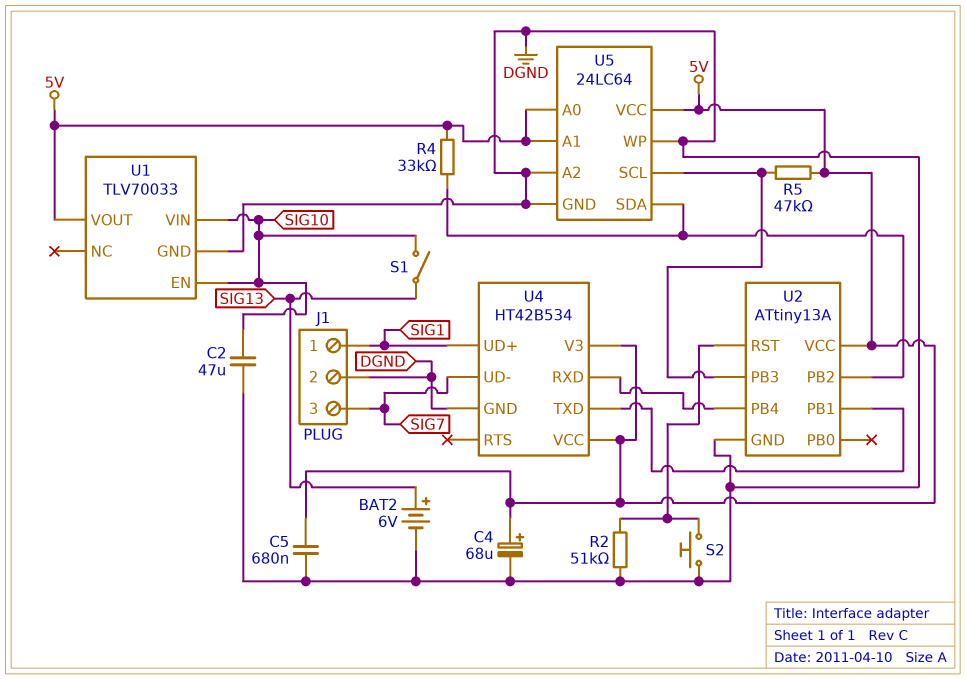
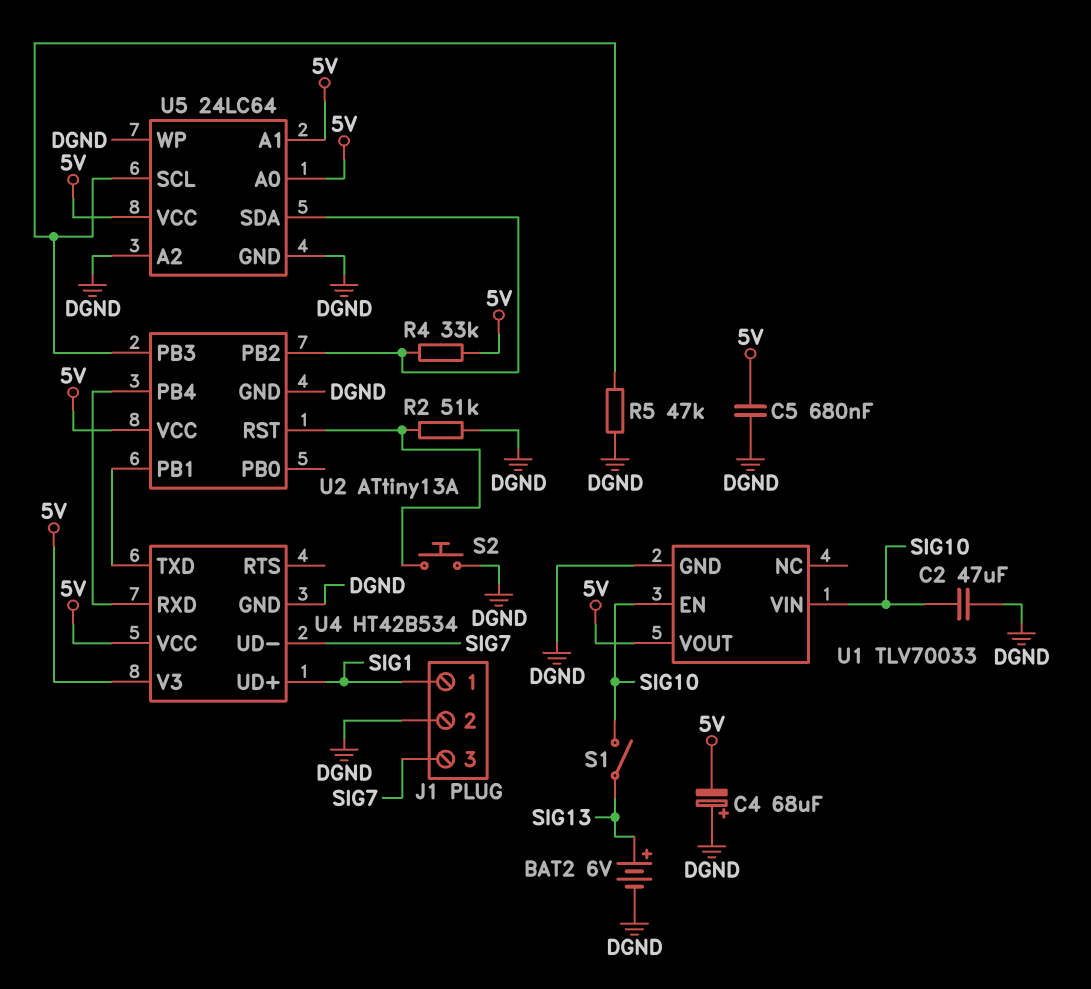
C4: 68uF (plus 5V, minus DGND) -> 68uF (plus DGND, minus 5V)
R5: 47k (5V, U2/PB3) -> 47k (DGND, U2/PB3)

